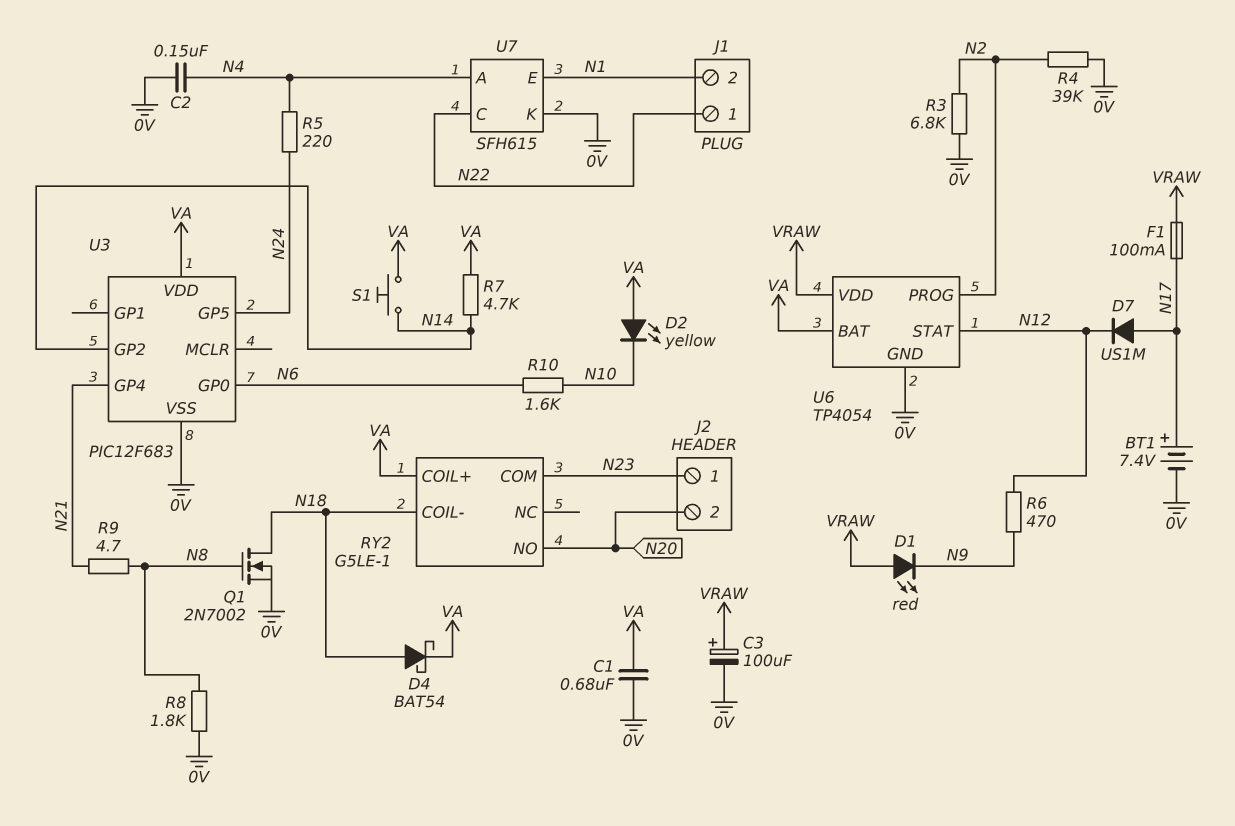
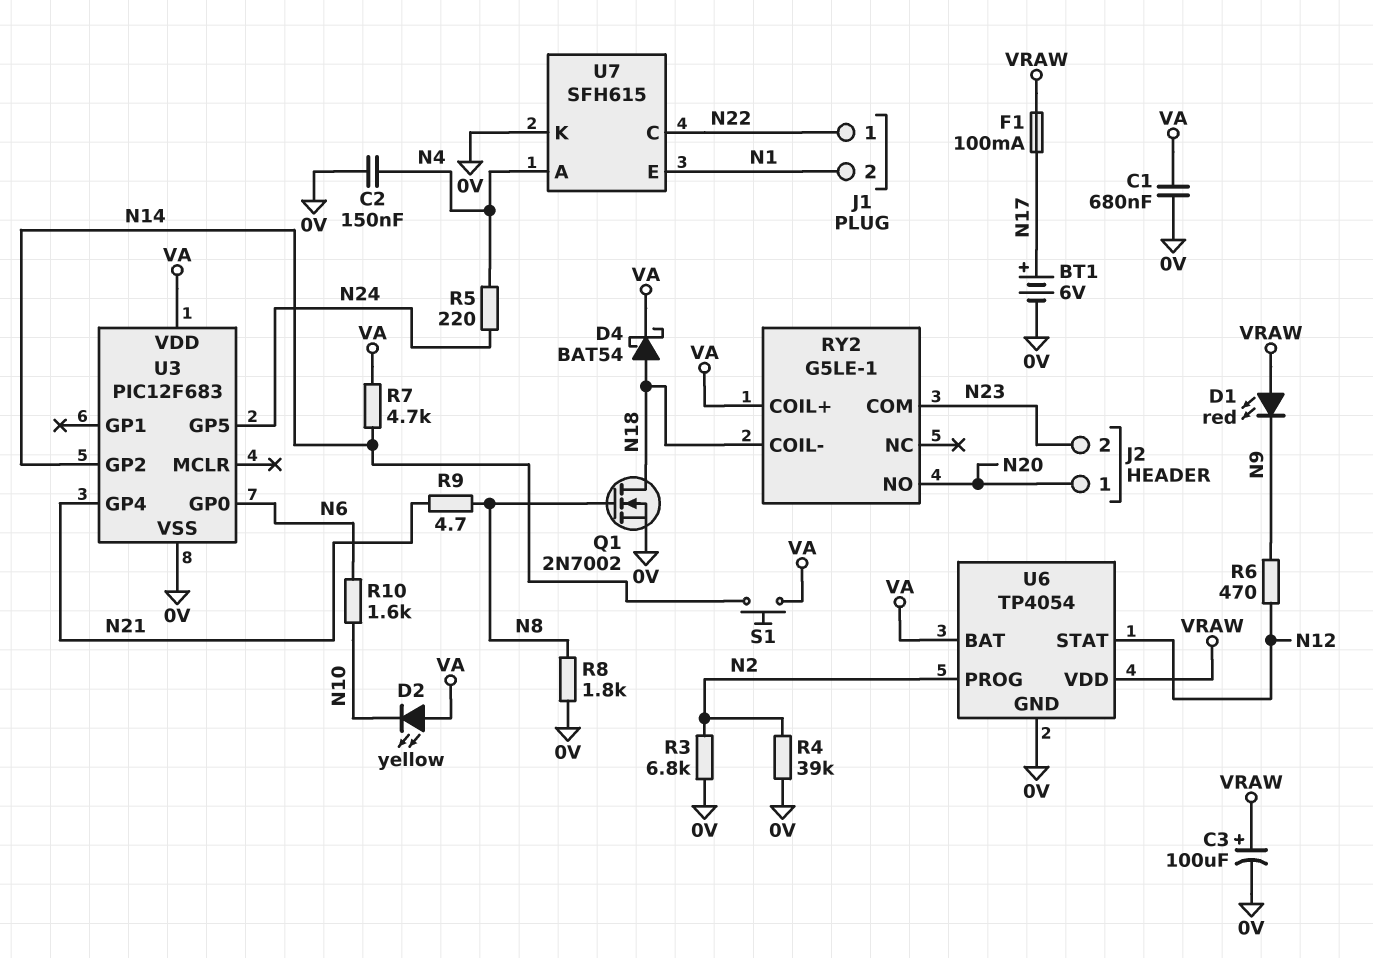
BT1: 7.4V (plus N17, minus 0V) -> 6V (plus N17, minus 0V)
D7: diode US1M (A N17, K N12) -> none
J2 pin 1: N23 -> N20
J2 pin 2: N20 -> N23

